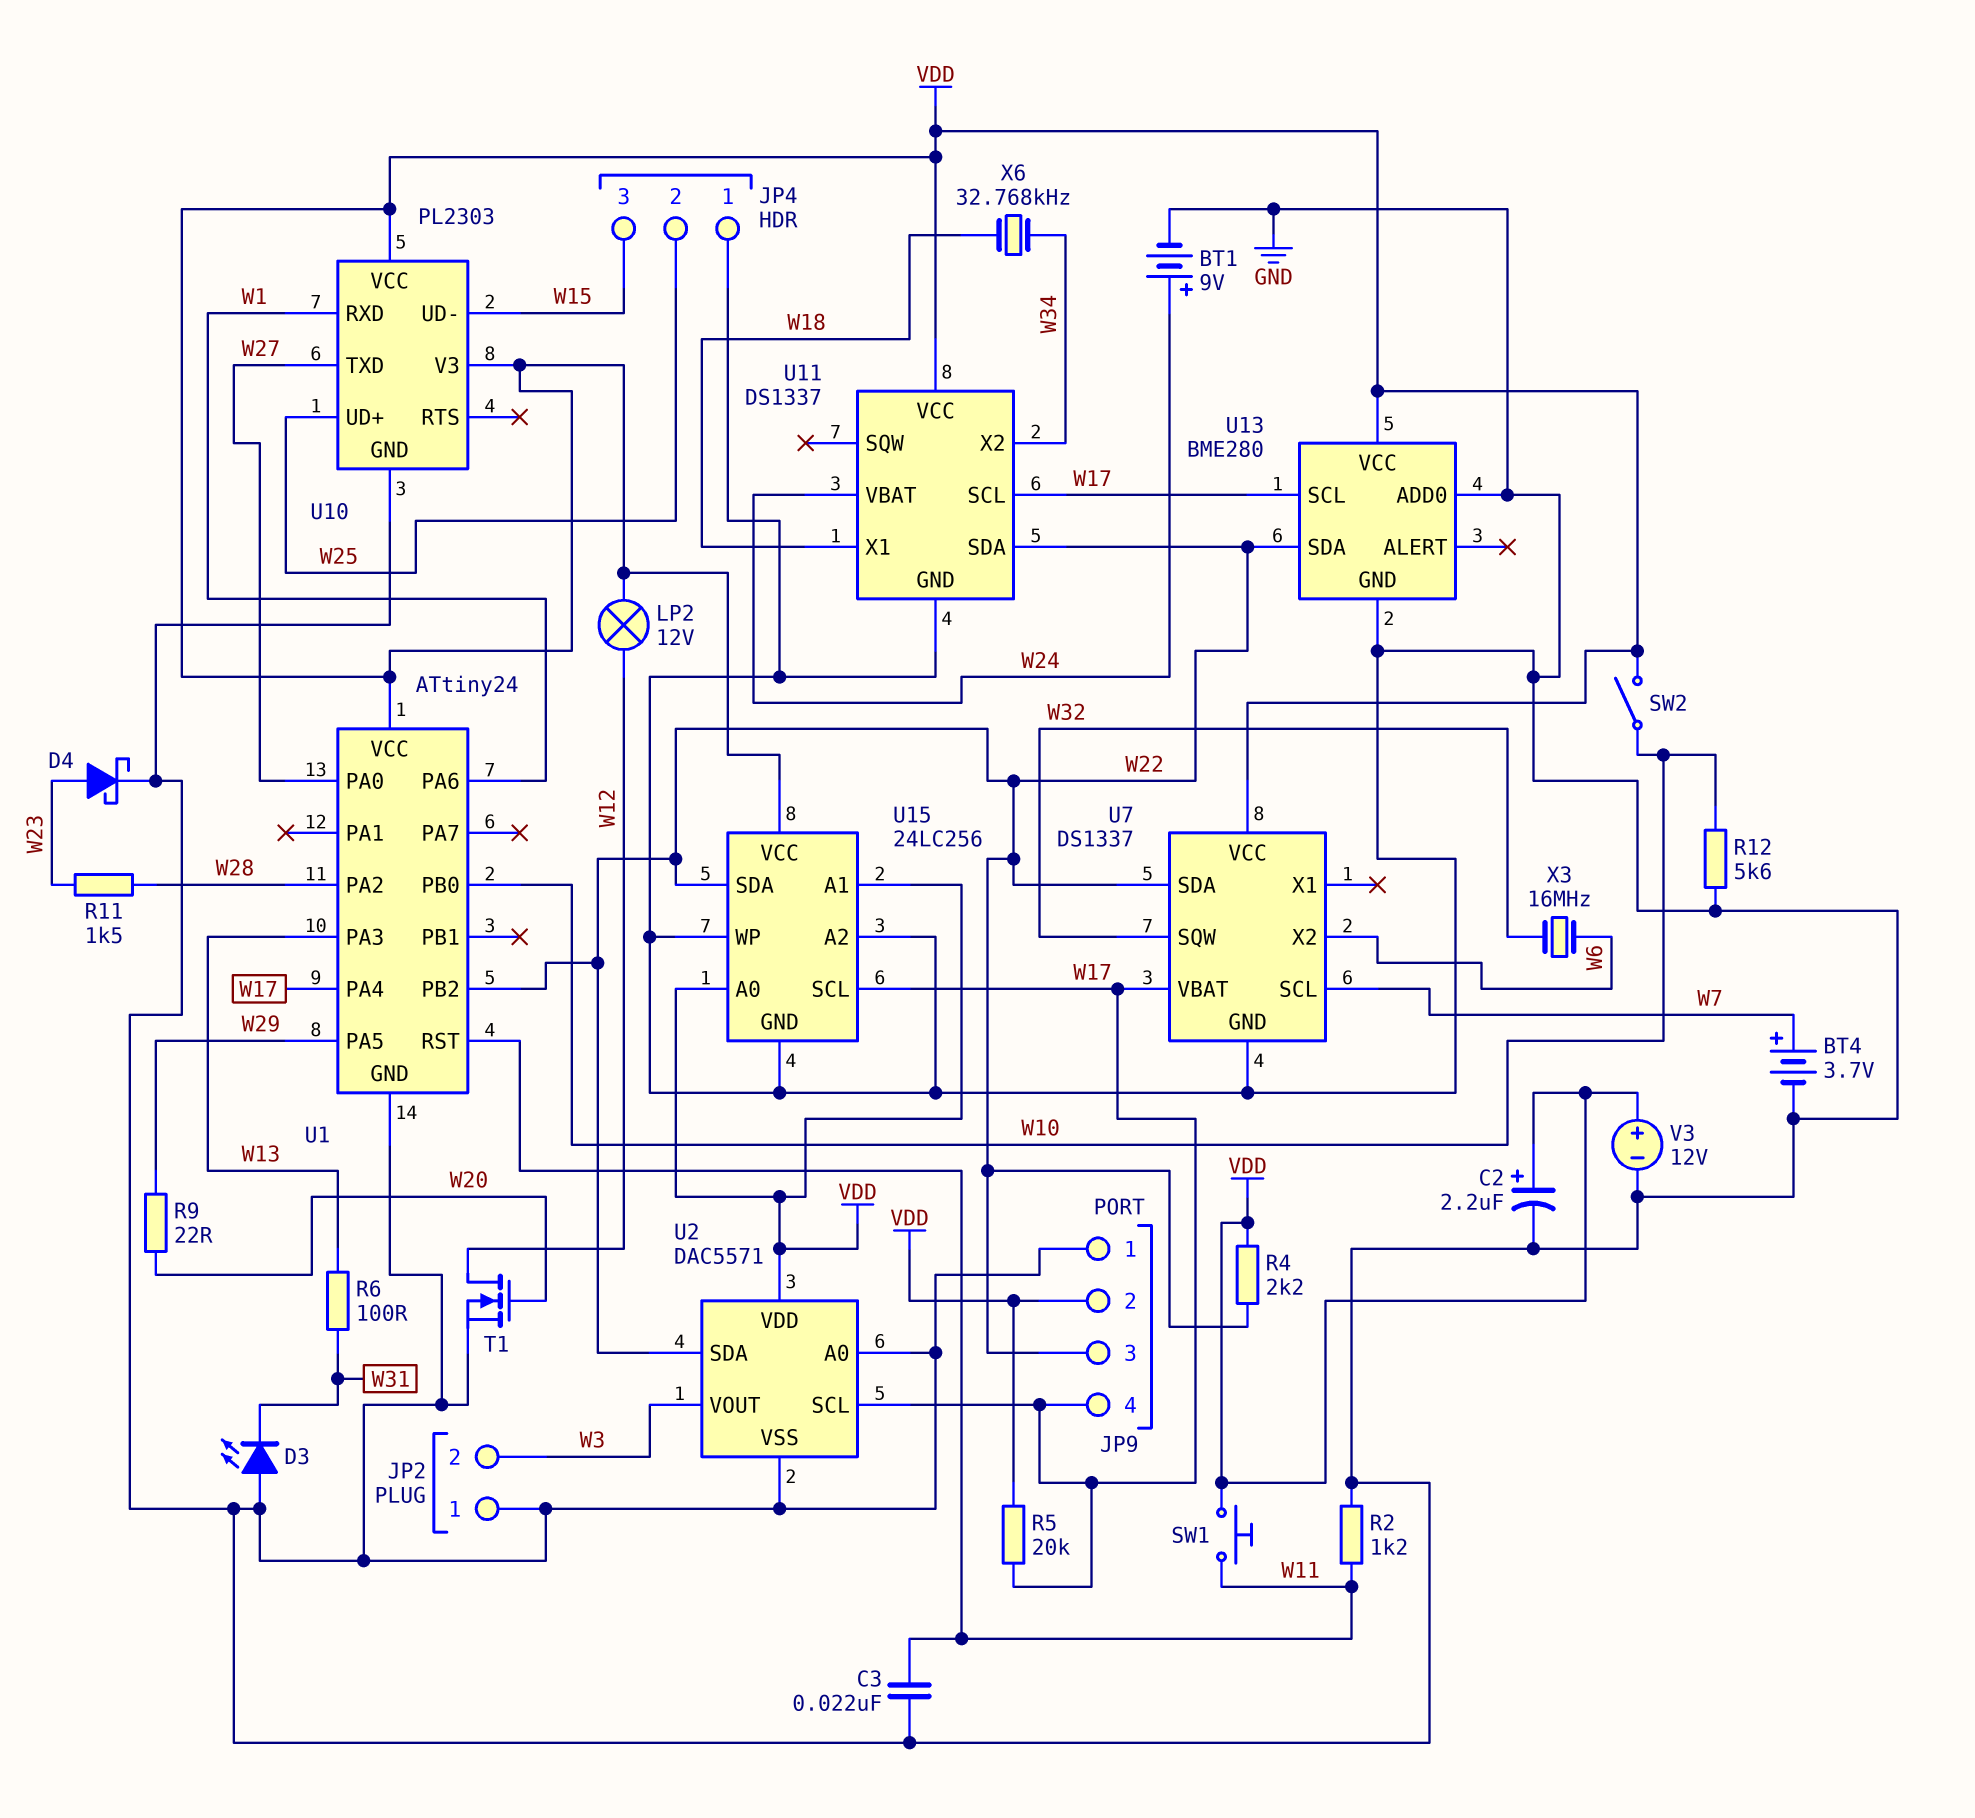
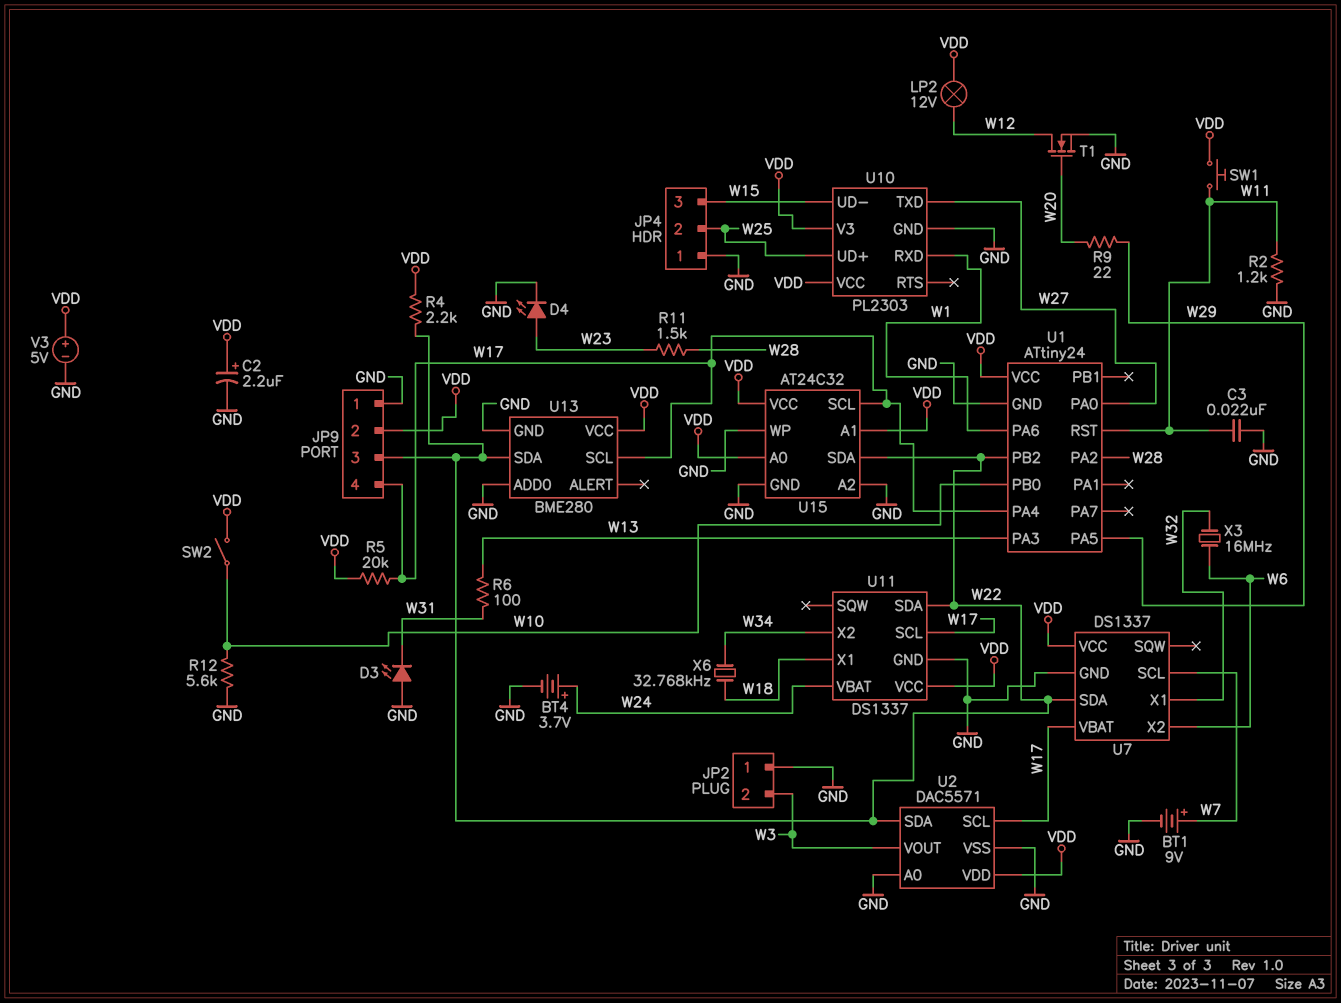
BT1: 9V (plus W24, minus GND) -> 9V (plus W7, minus GND)
BT4: 3.7V (plus W7, minus GND) -> 3.7V (plus W24, minus GND)
D4: schottky (A W23, K GND) -> LED (A W23, K GND)
U7 pin SQW: W32 -> none
U7 pin X1: none -> W32
U15: 24LC256 -> AT24C32
V3: 12V (plus VDD, minus GND) -> 5V (plus VDD, minus GND)

